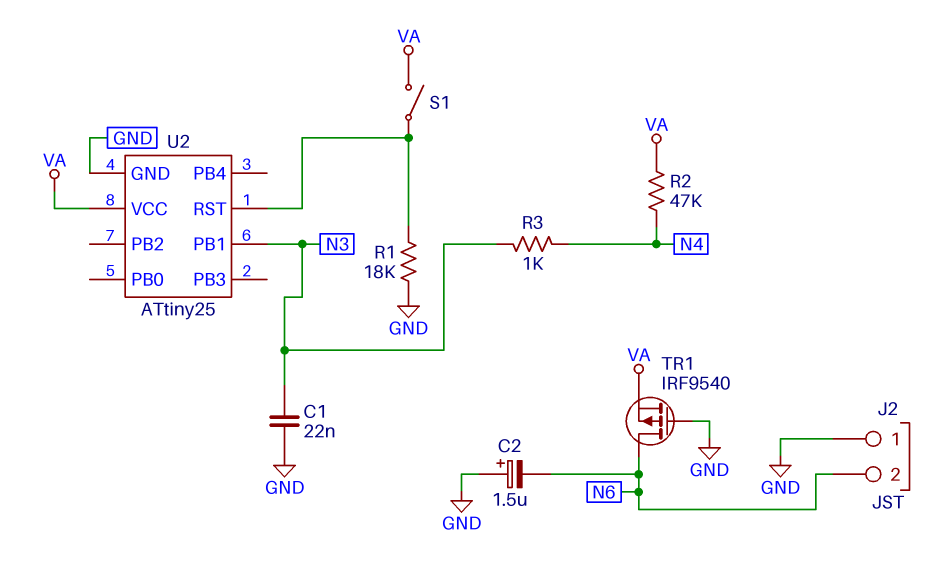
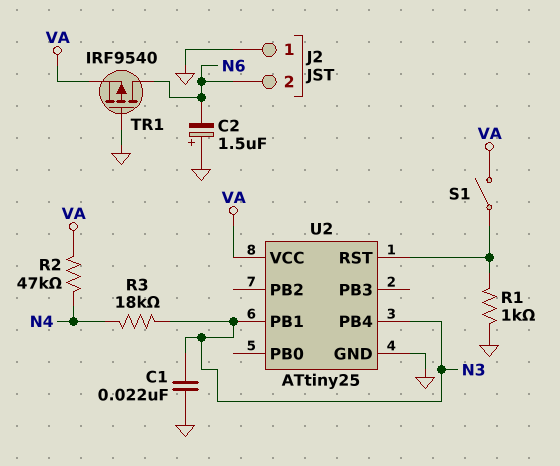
R1: 18k (GND, U2/RST) -> 1k (GND, U2/RST)
R3: 1k (N3, N4) -> 18k (N3, N4)
U2 pin PB4: none -> N3

